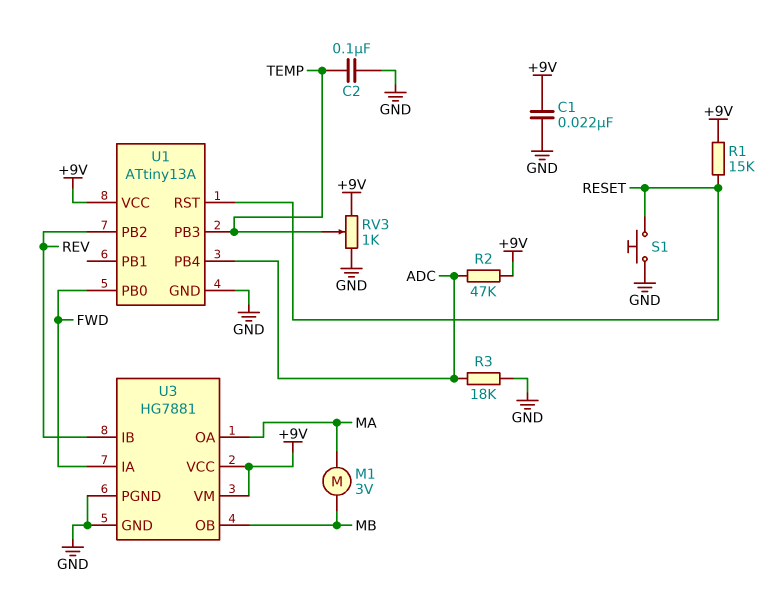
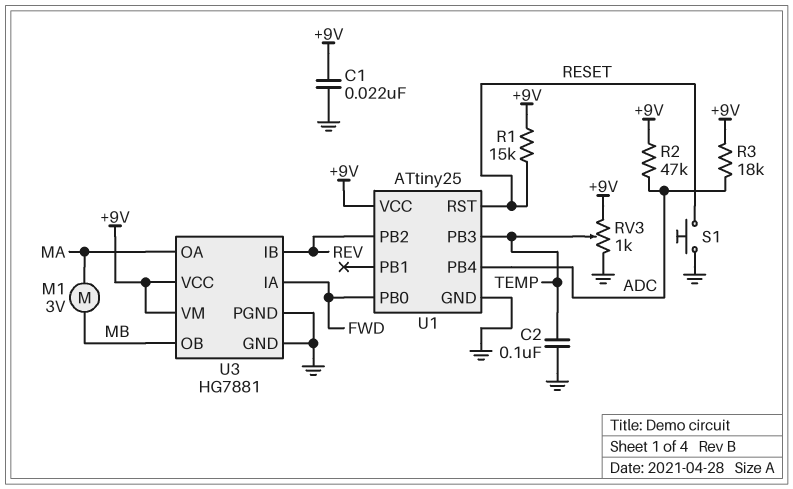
R3: 18k (ADC, GND) -> 18k (+9V, ADC)
U1: ATtiny13A -> ATtiny25

